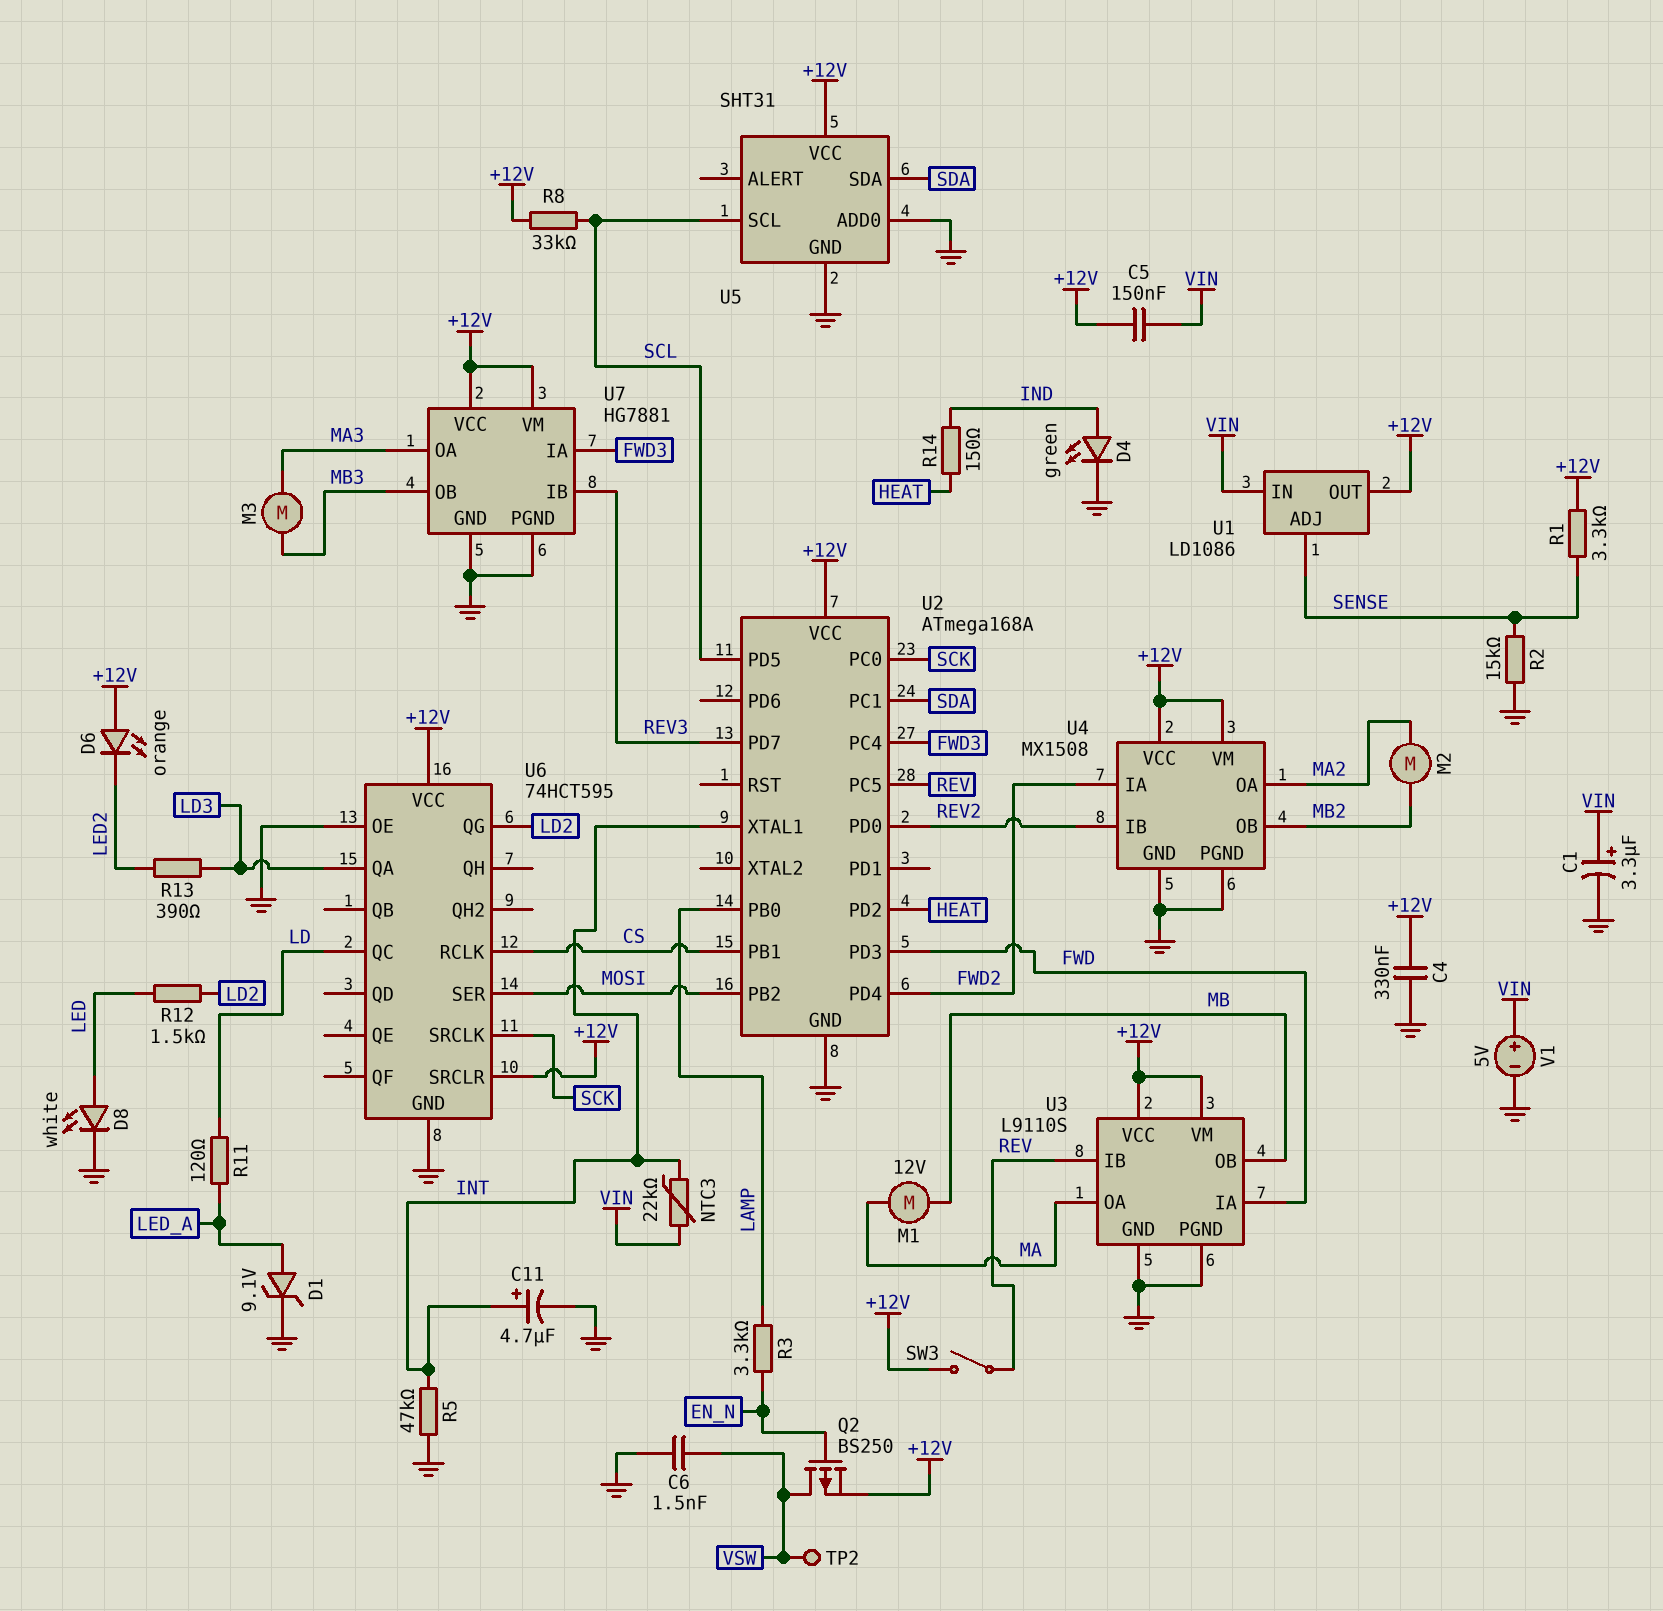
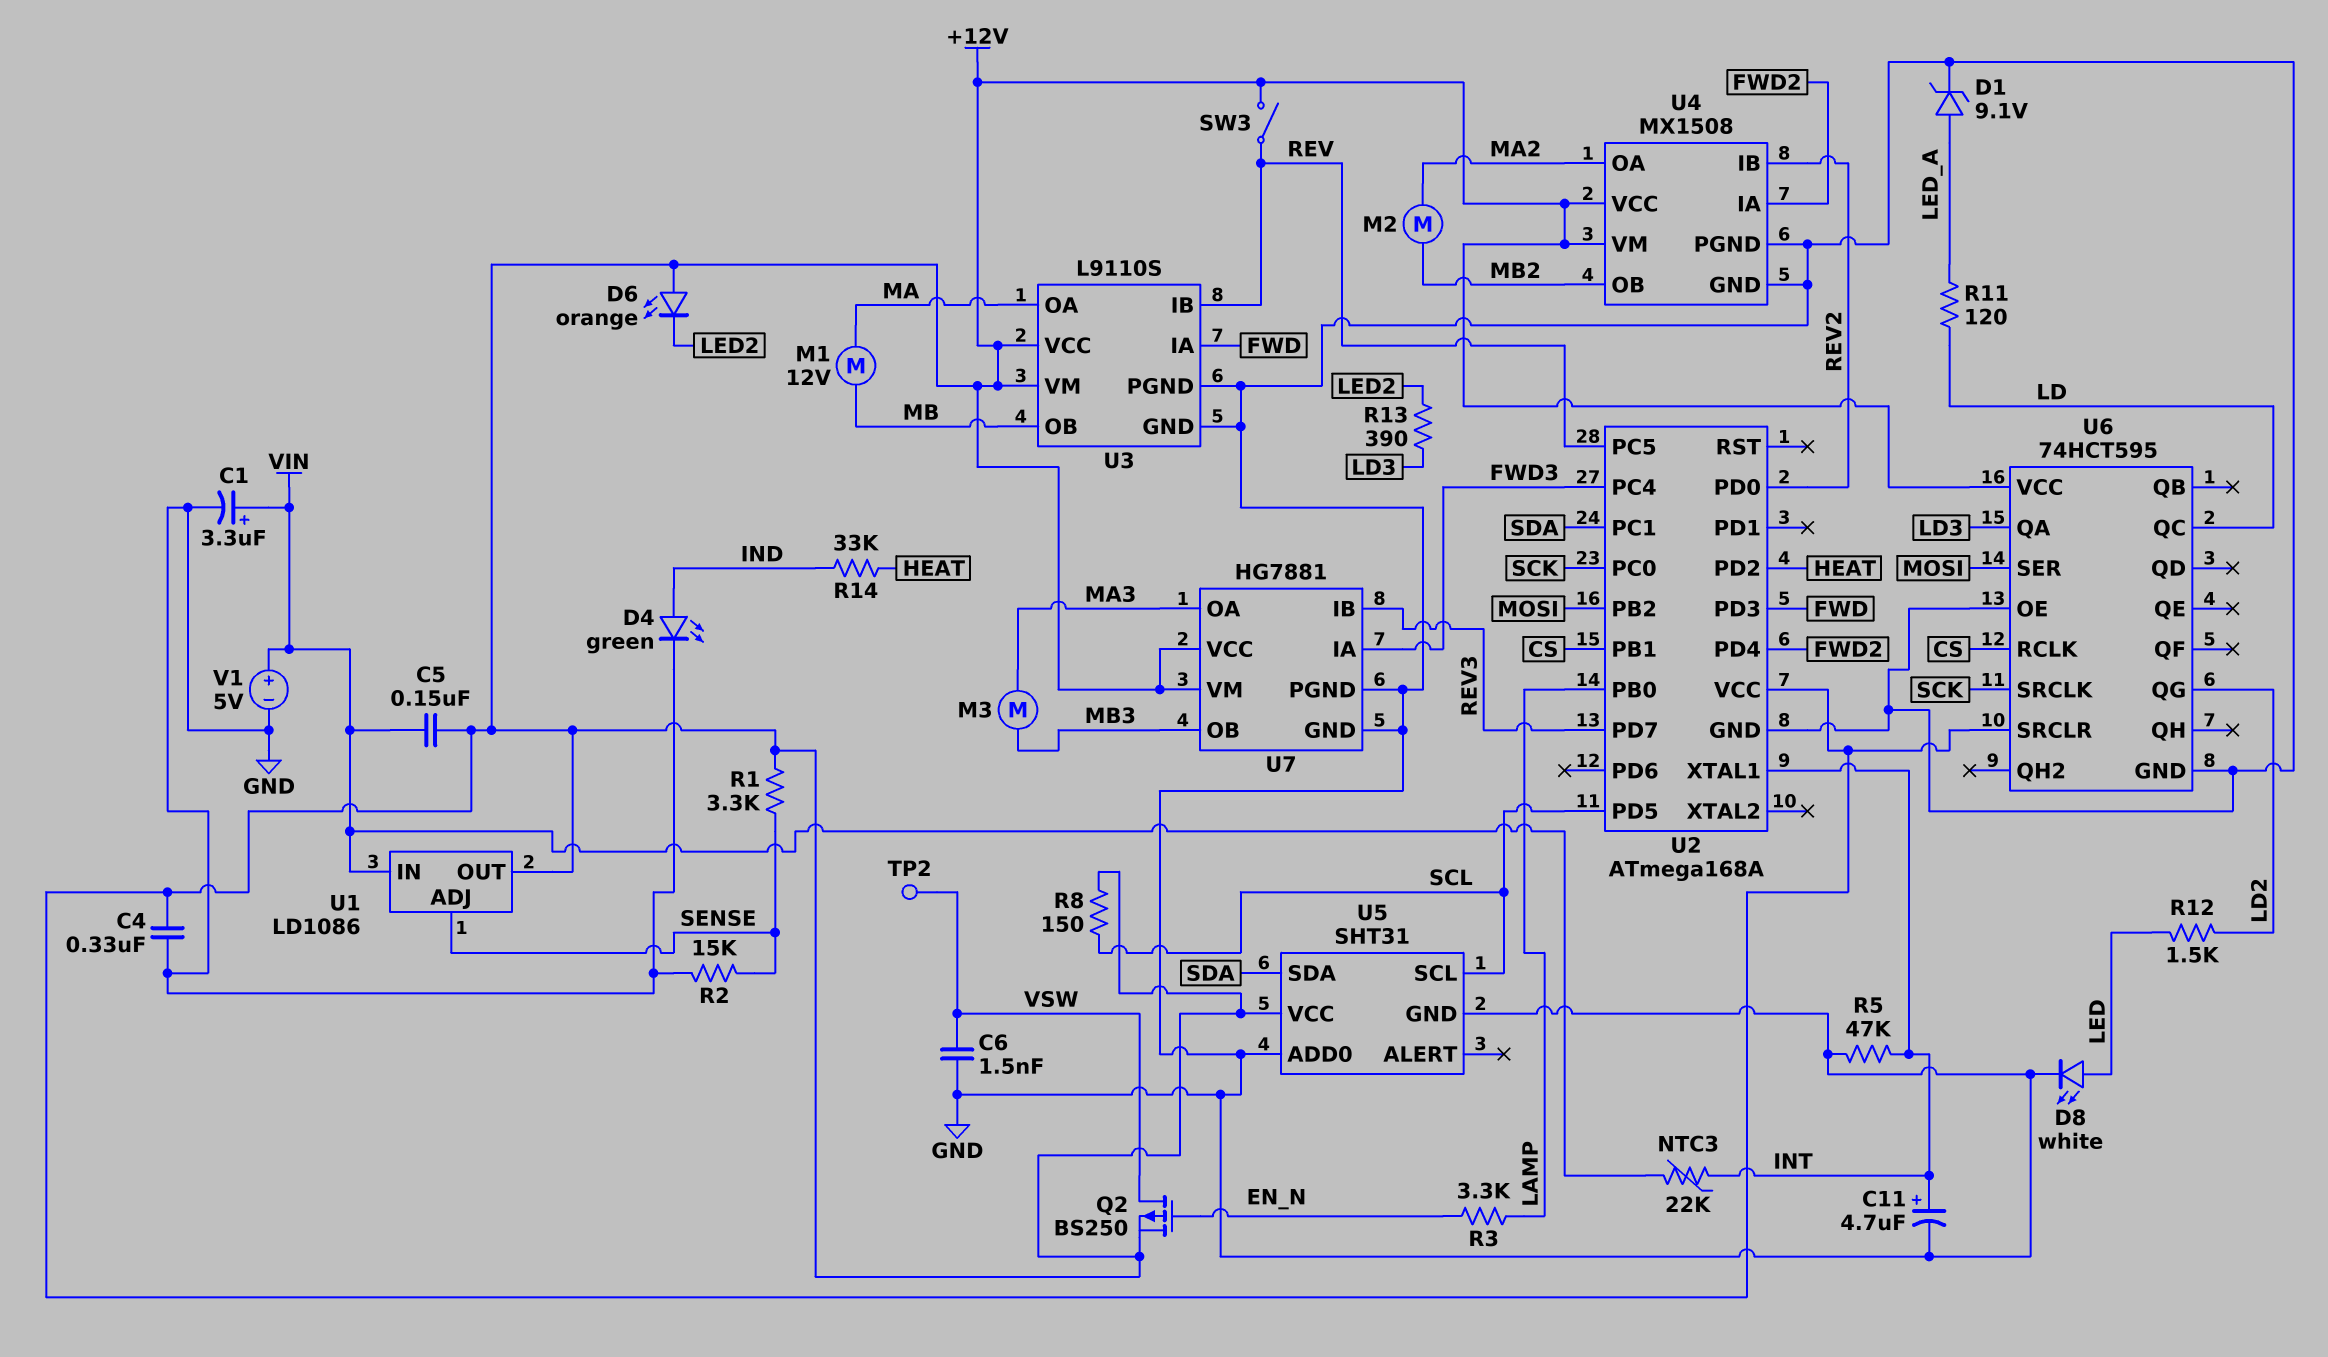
R8: 33k (+12V, SCL) -> 150 (+12V, SCL)
R14: 150 (HEAT, IND) -> 33k (HEAT, IND)

